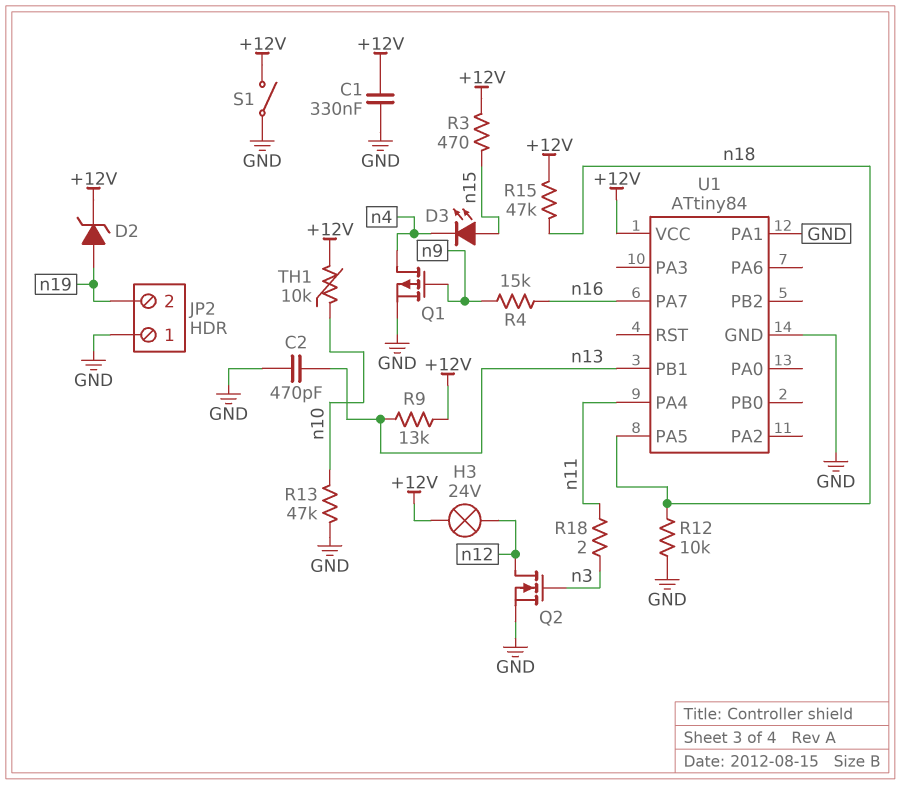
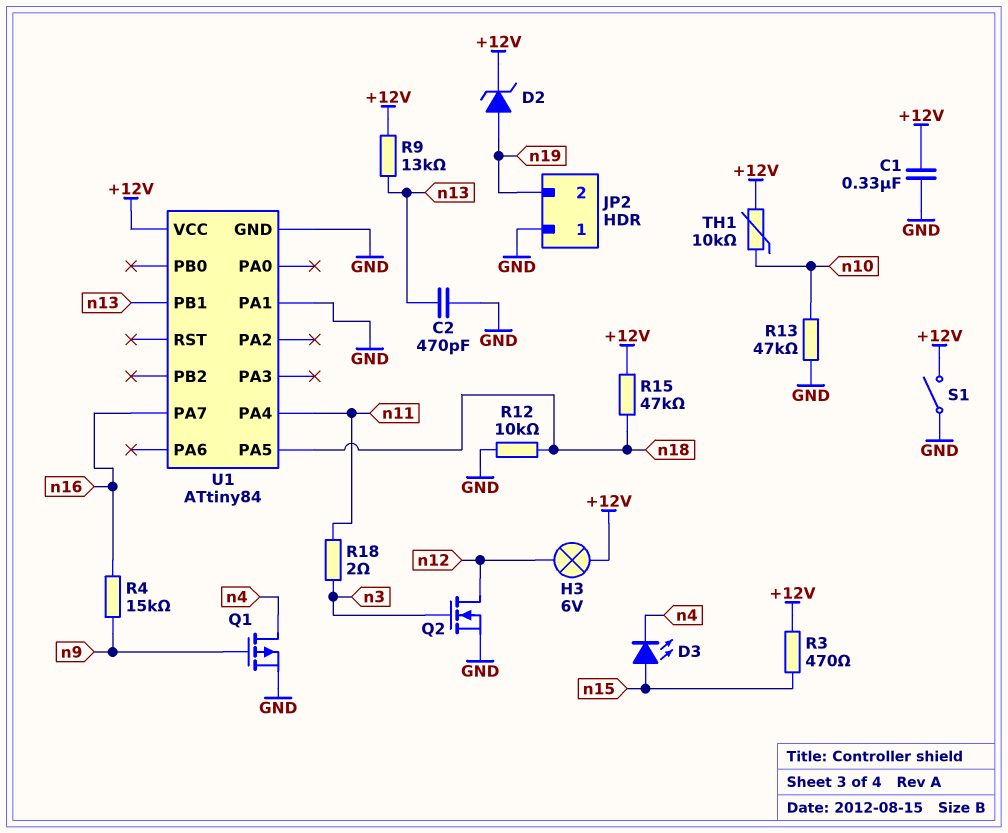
H3: lamp 24V (+12V, n12) -> lamp 6V (+12V, n12)

